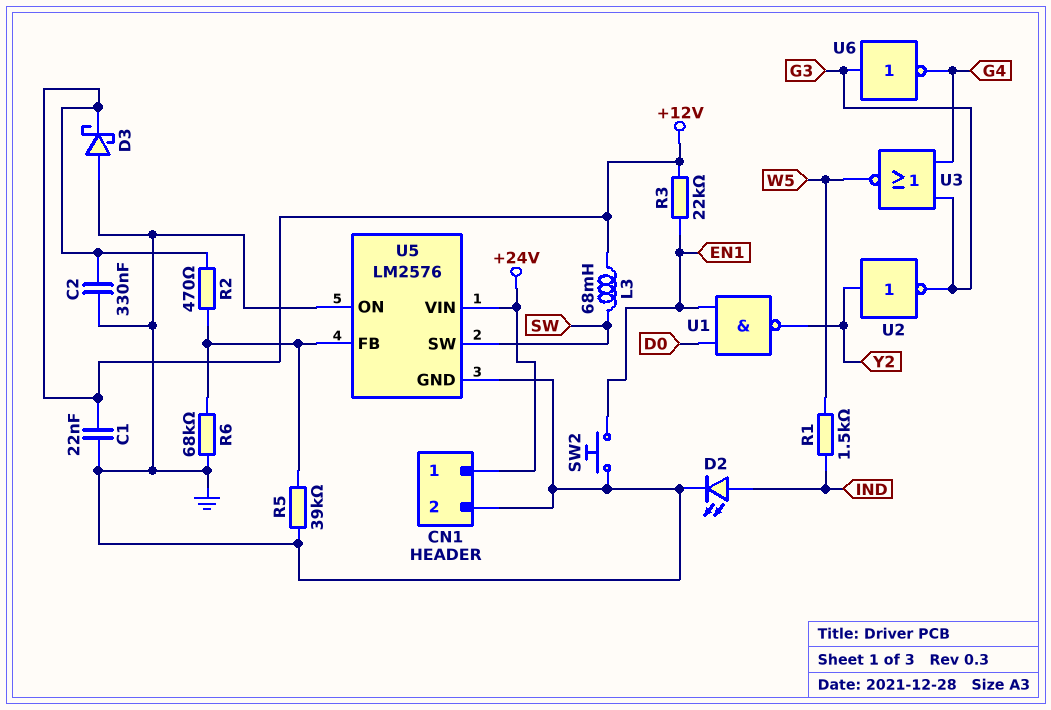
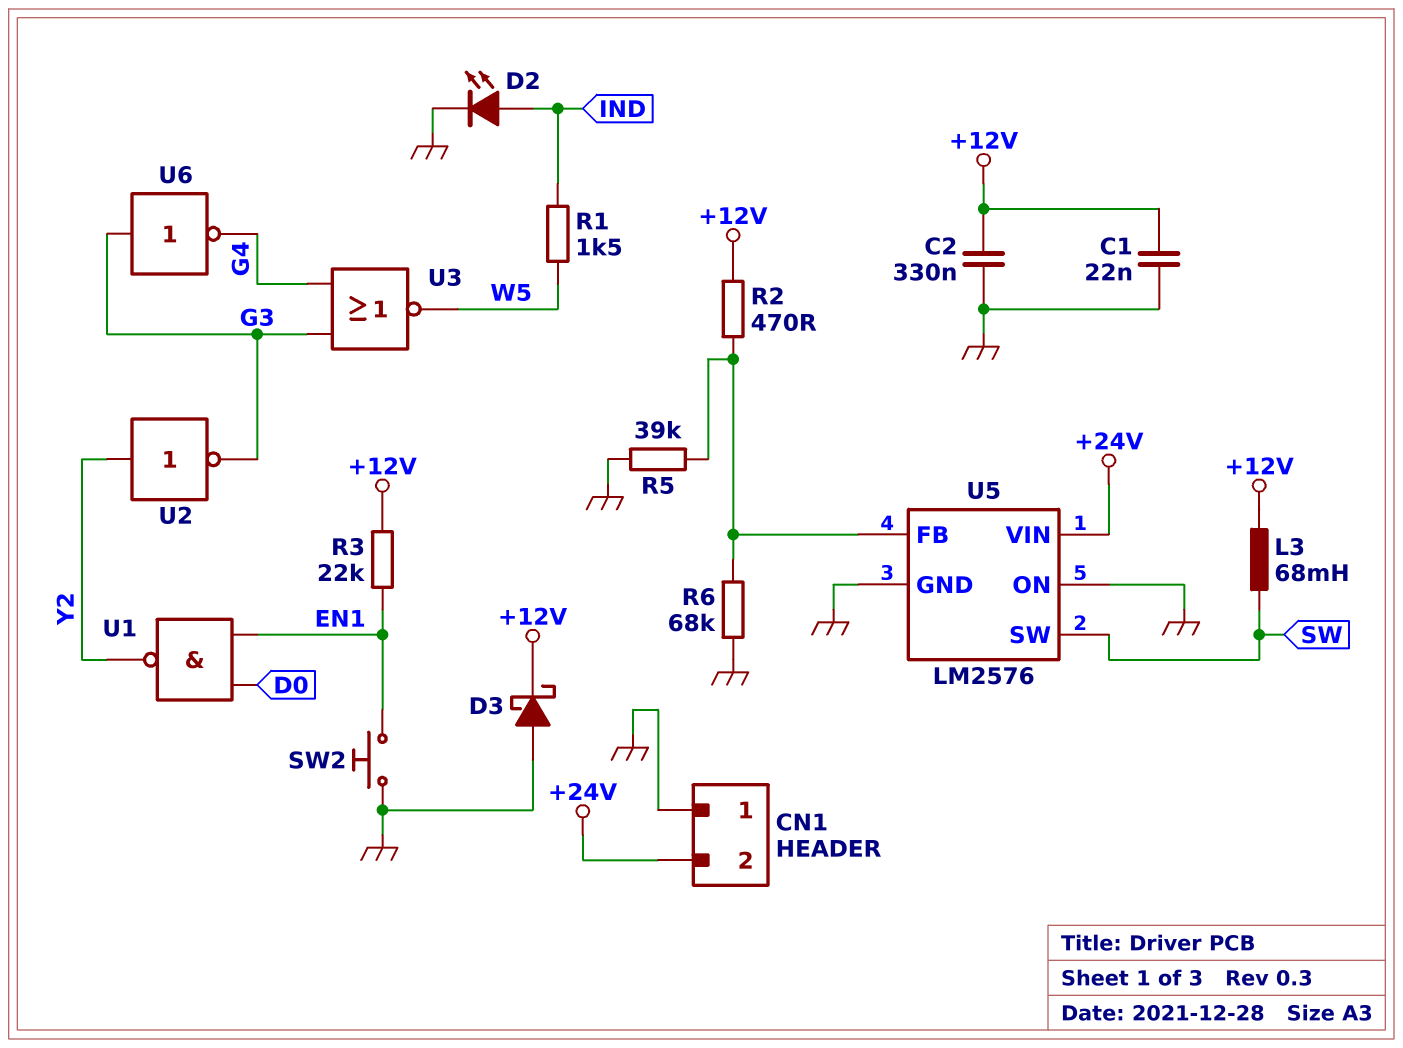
CN1 pin 1: +24V -> GND
CN1 pin 2: GND -> +24V

